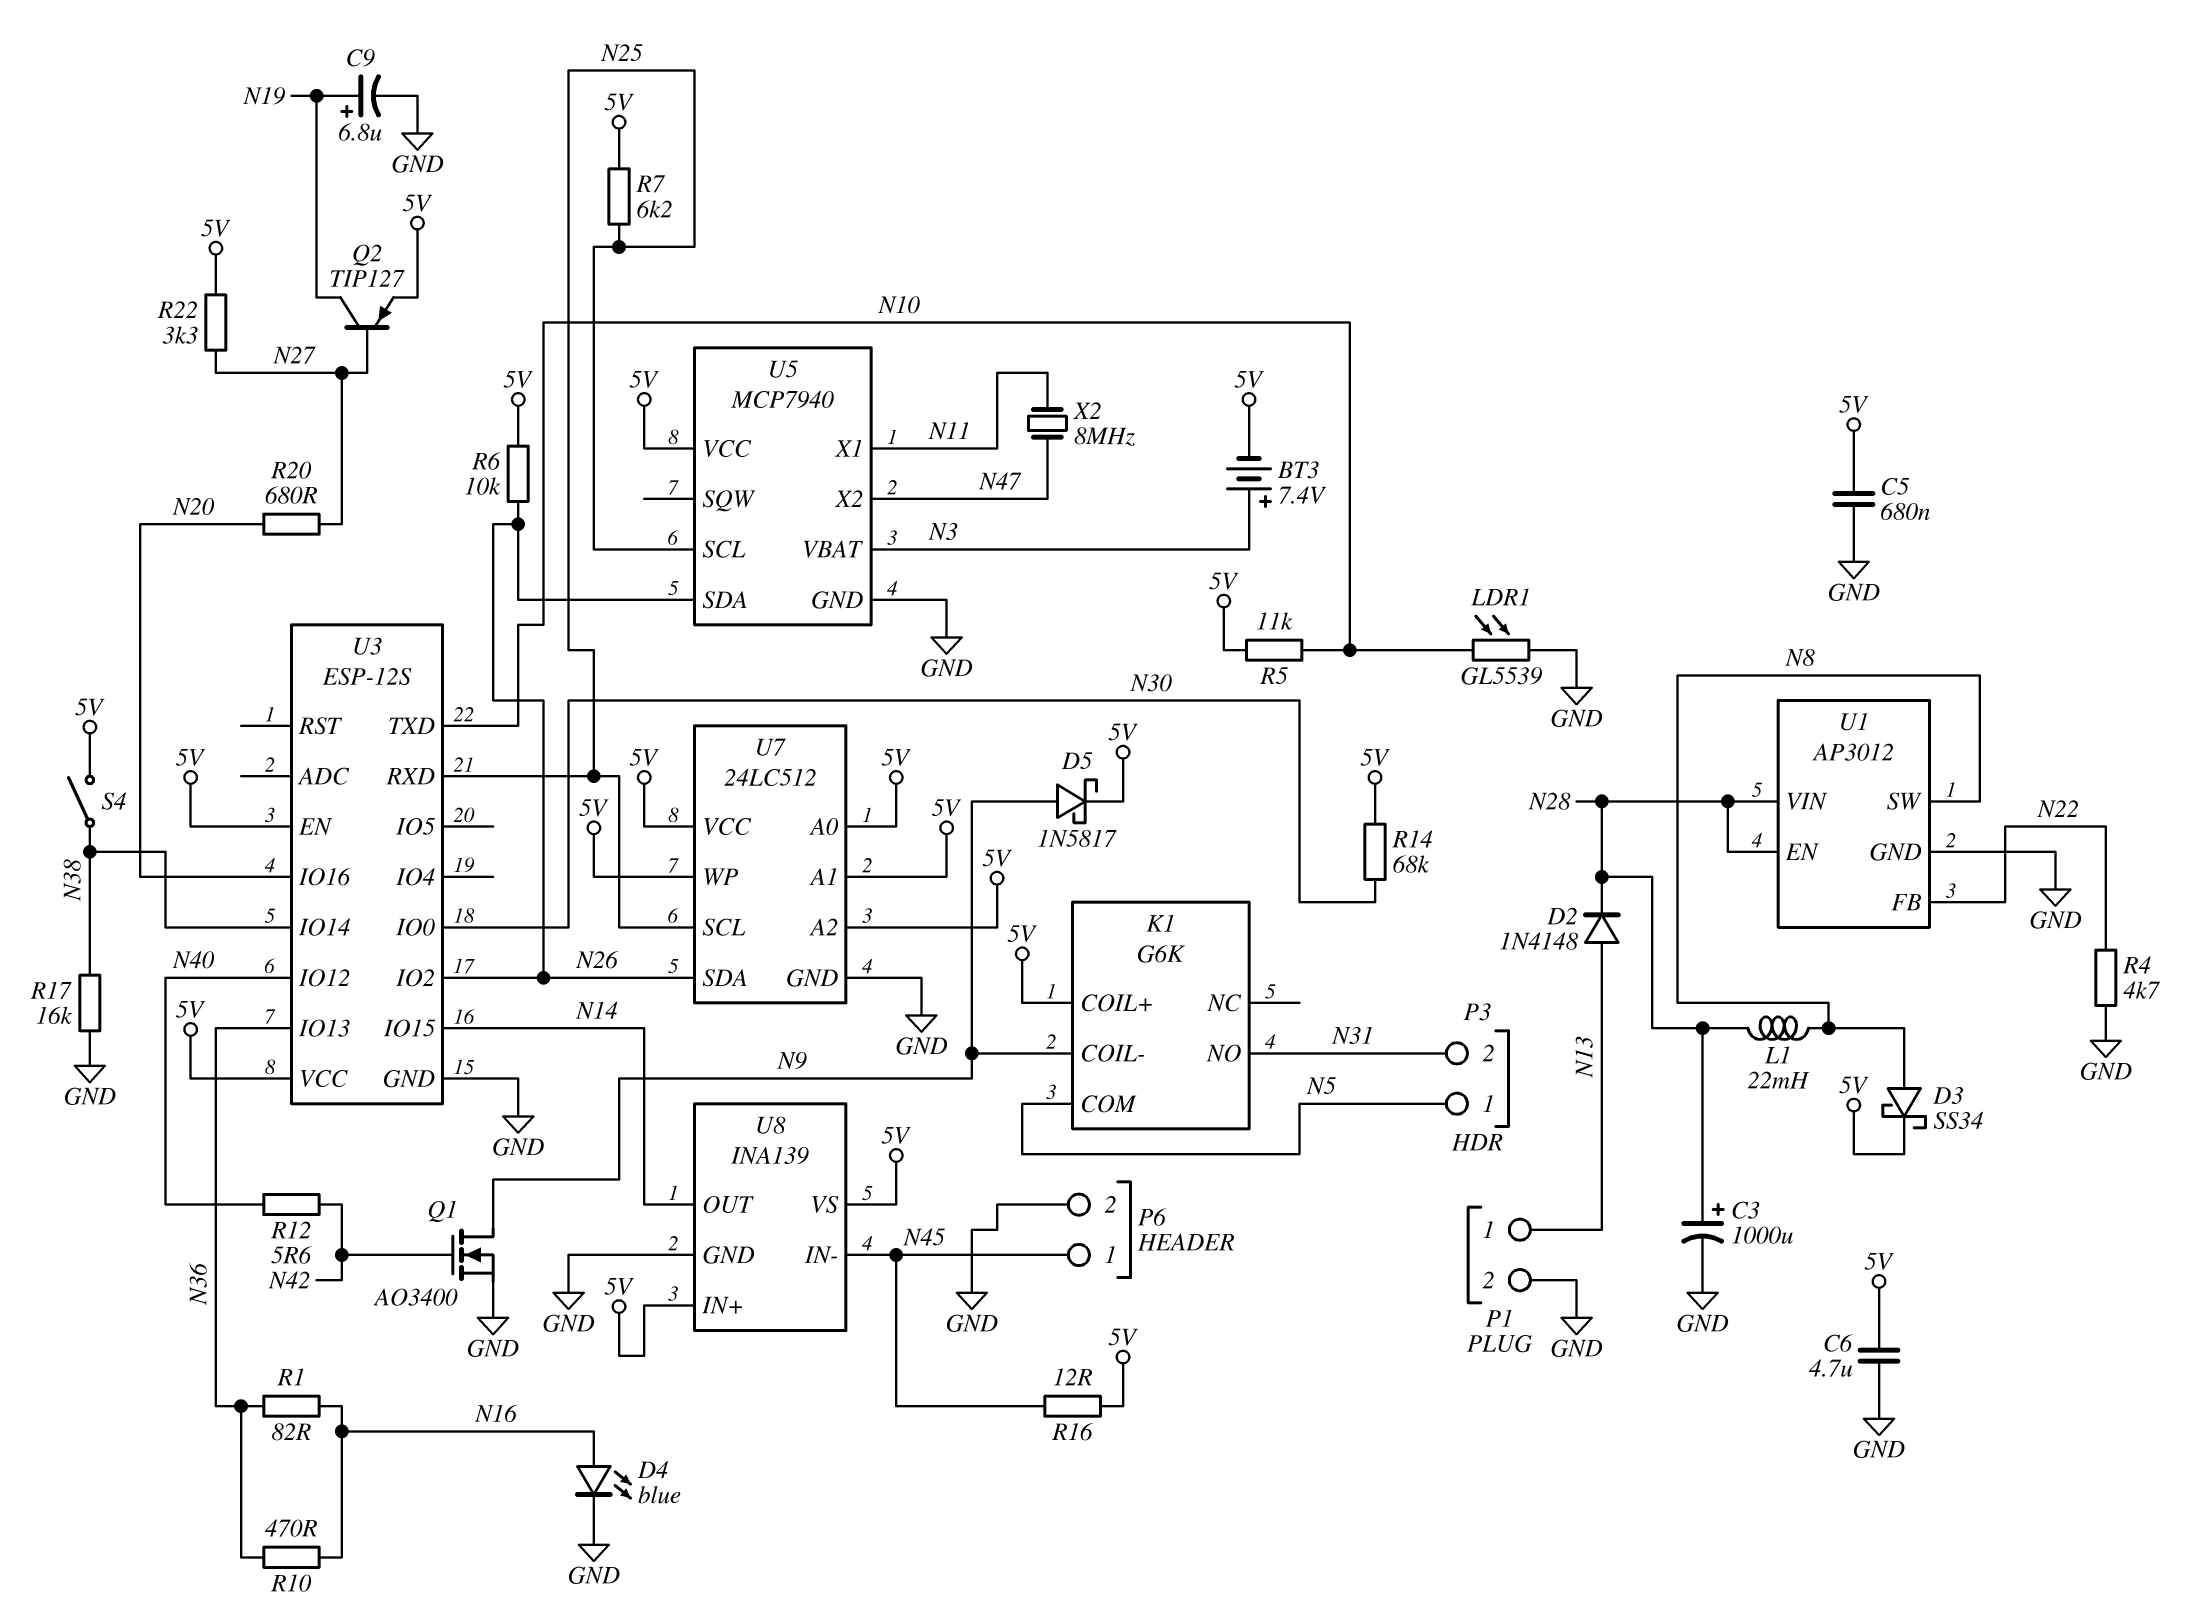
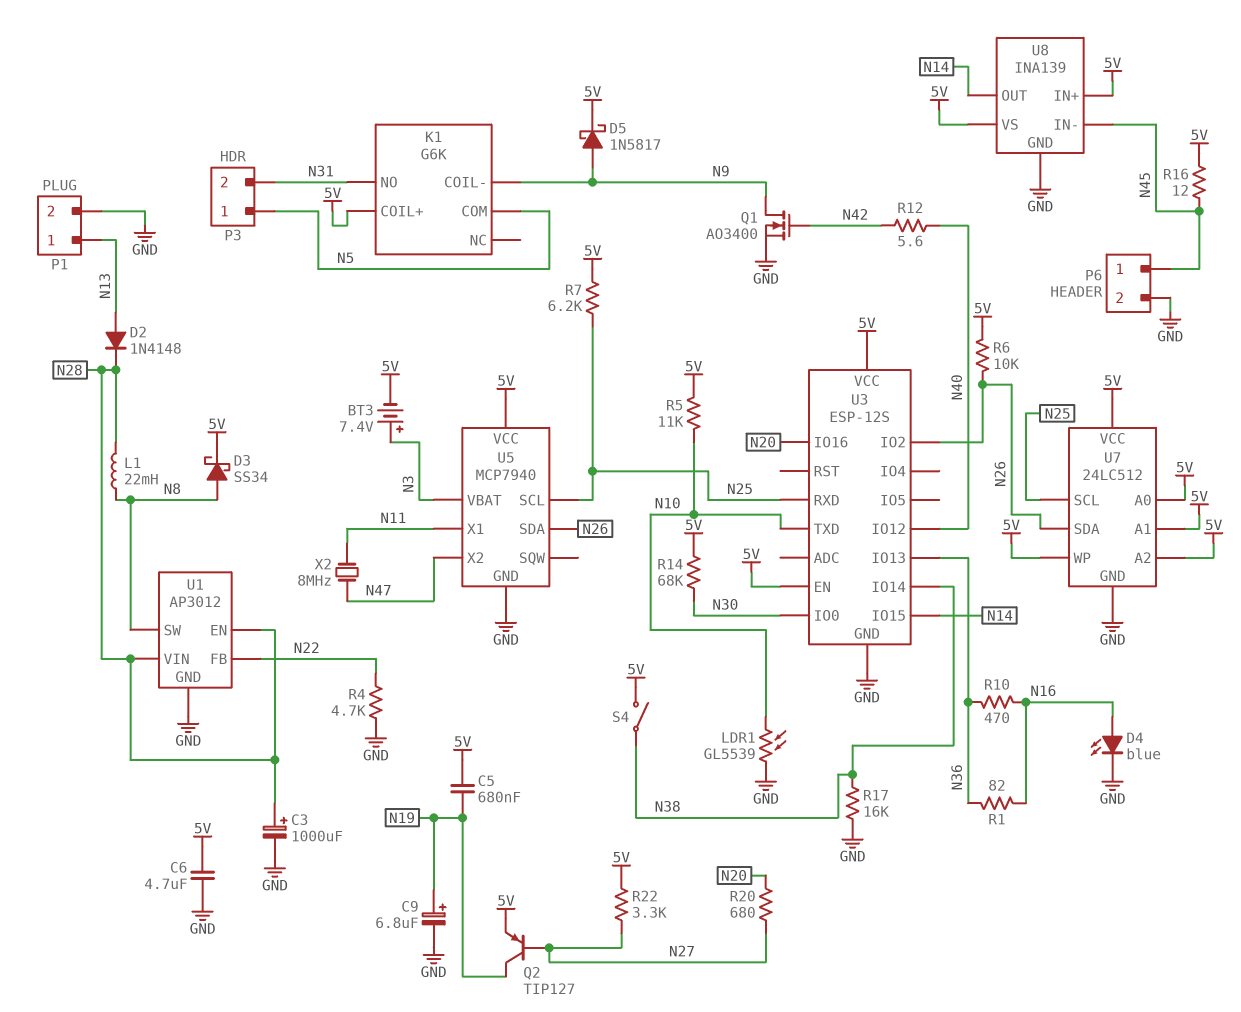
C5: 680nF (5V, GND) -> 680nF (5V, N19)

